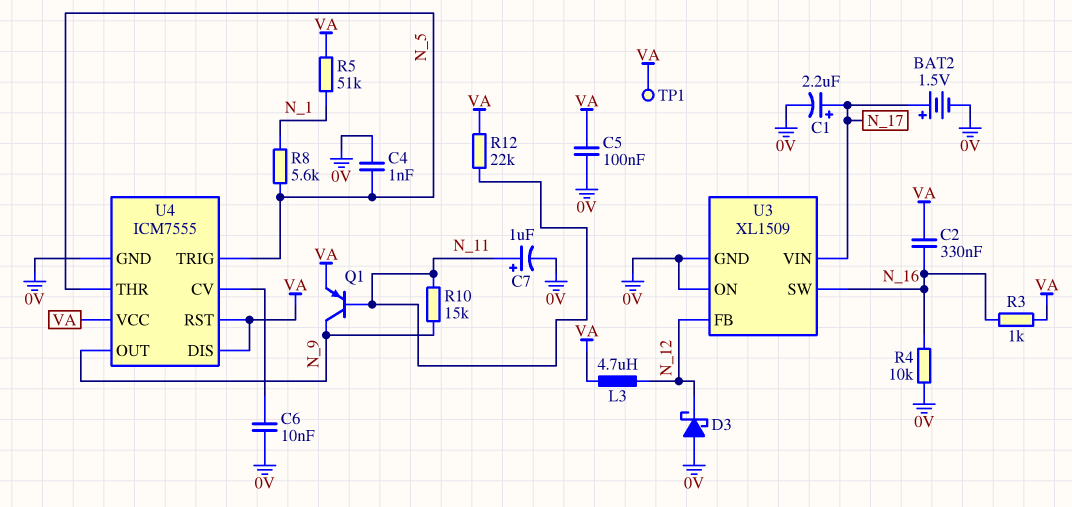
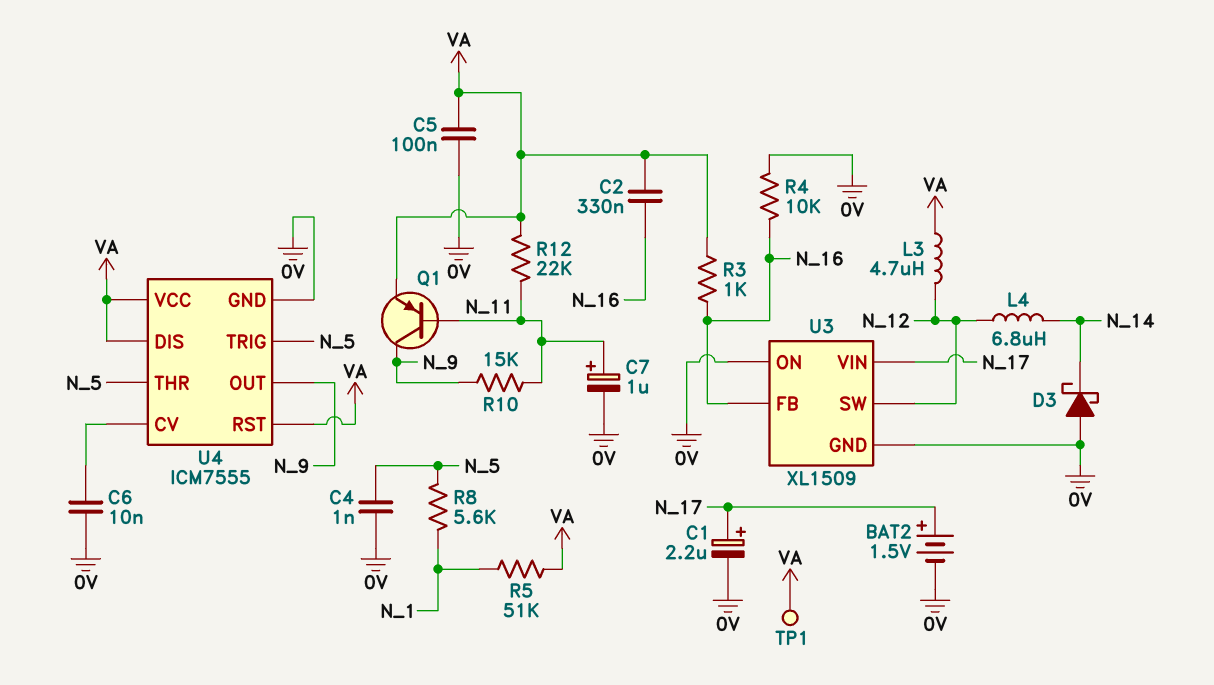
D3: schottky (A 0V, K N_12) -> schottky (A 0V, K N_14)
L4: none -> 6.8uH (N_12, N_14)
U3 pin FB: N_12 -> N_16
U3 pin SW: N_16 -> N_12

